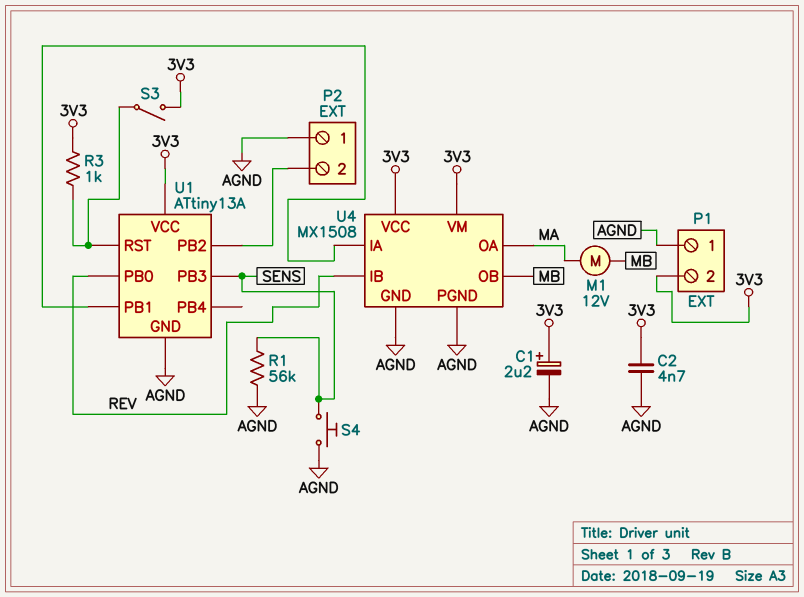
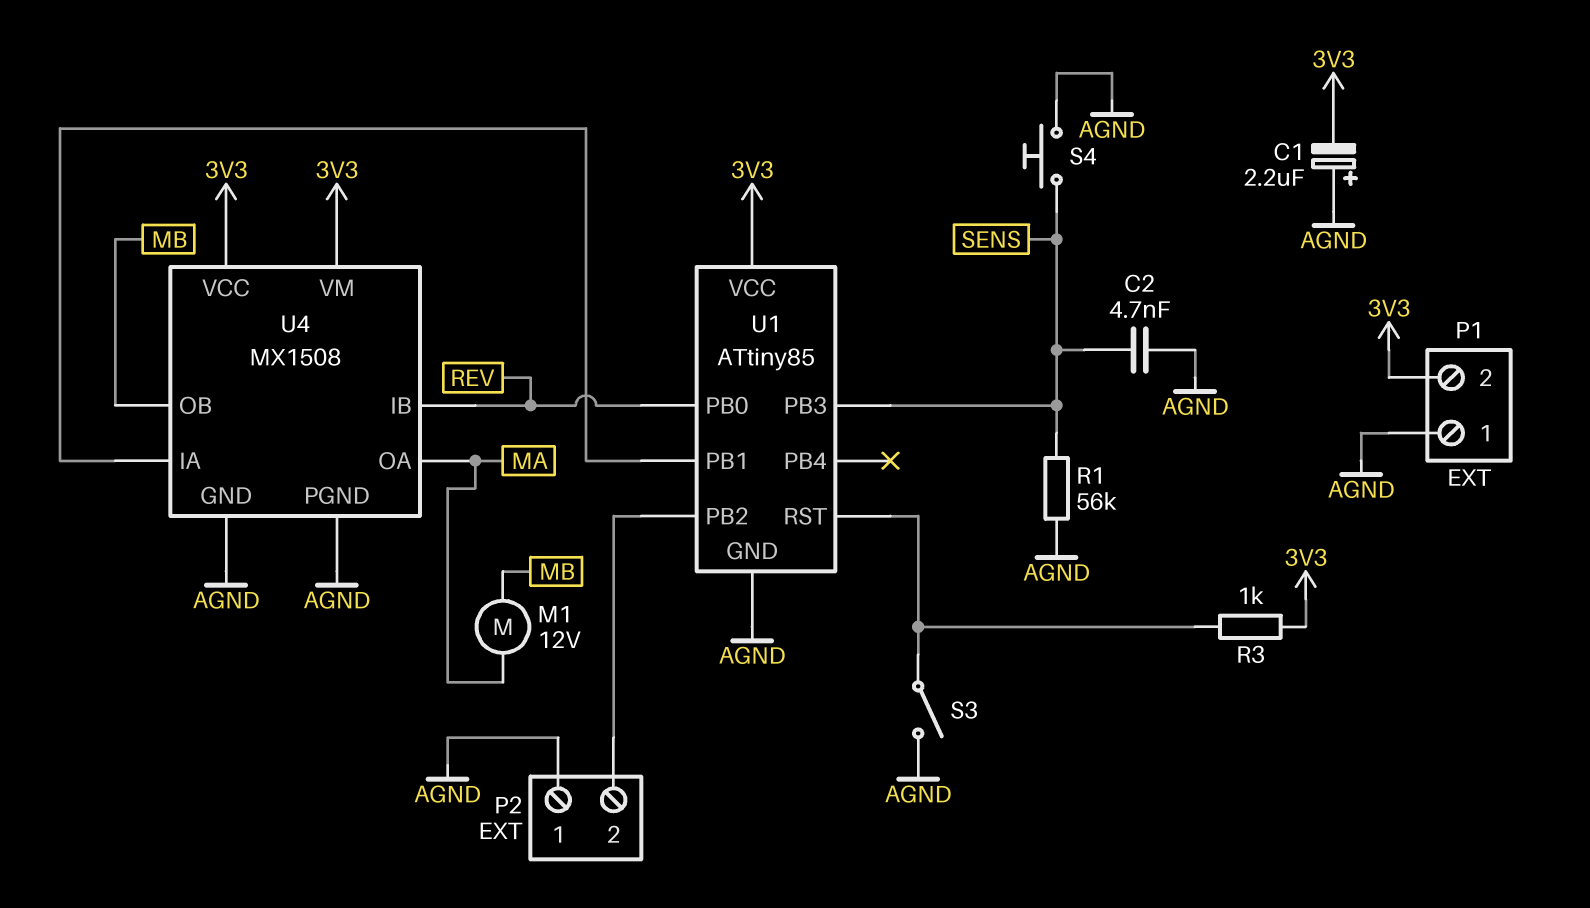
C1: 2.2uF (plus 3V3, minus AGND) -> 2.2uF (plus AGND, minus 3V3)
C2: 4.7nF (3V3, AGND) -> 4.7nF (AGND, SENS)
S3: switch (3V3, U1/RST) -> switch (AGND, U1/RST)
U1: ATtiny13A -> ATtiny85

